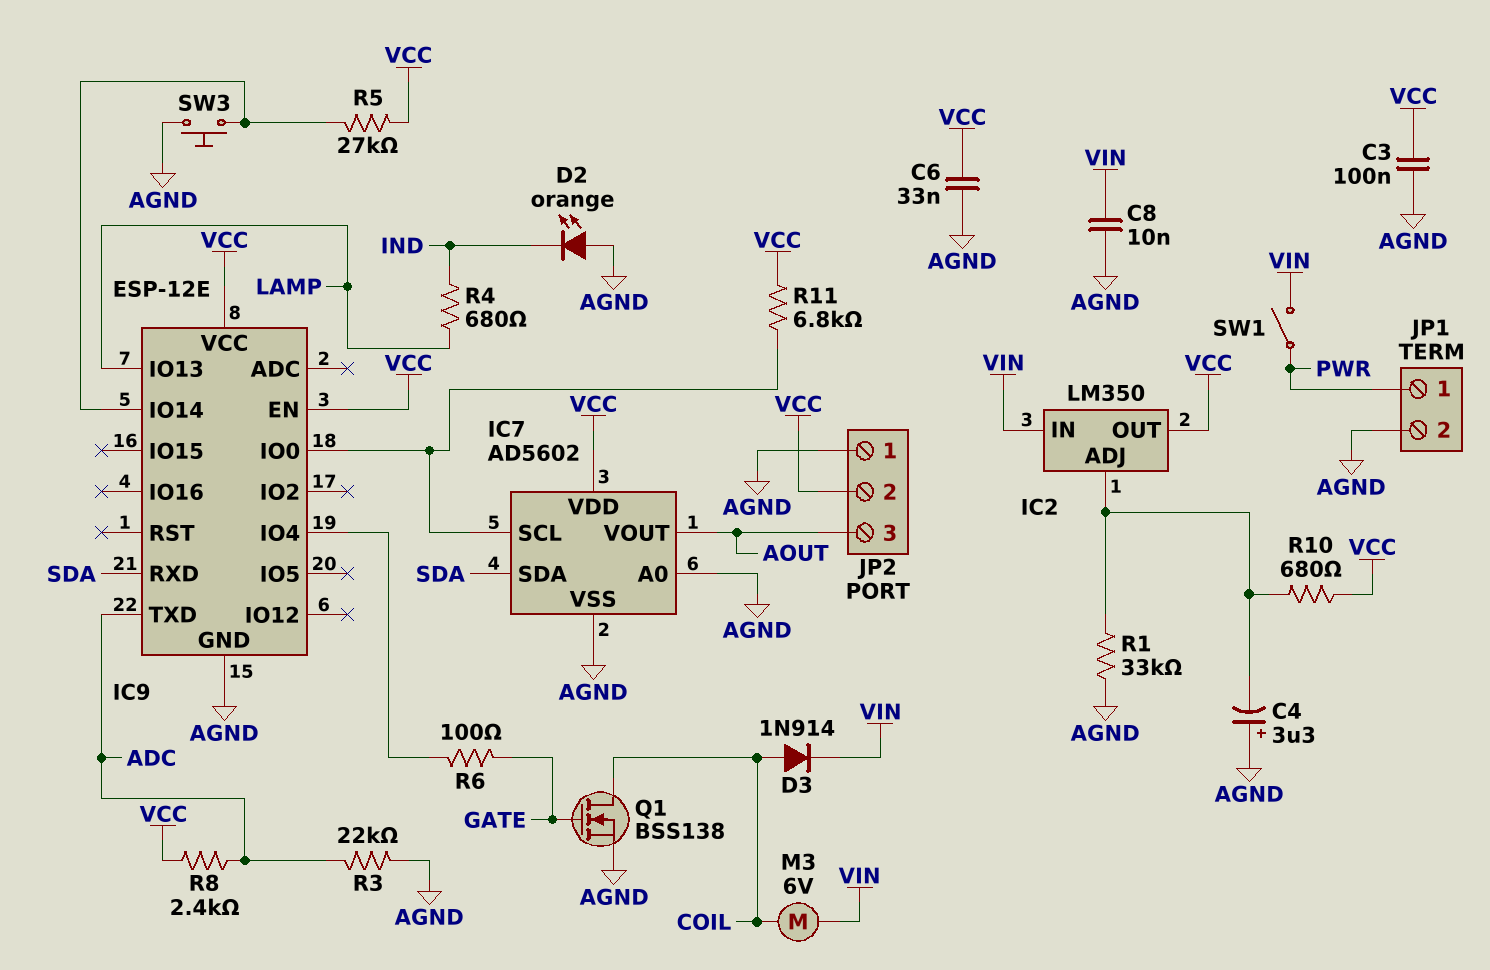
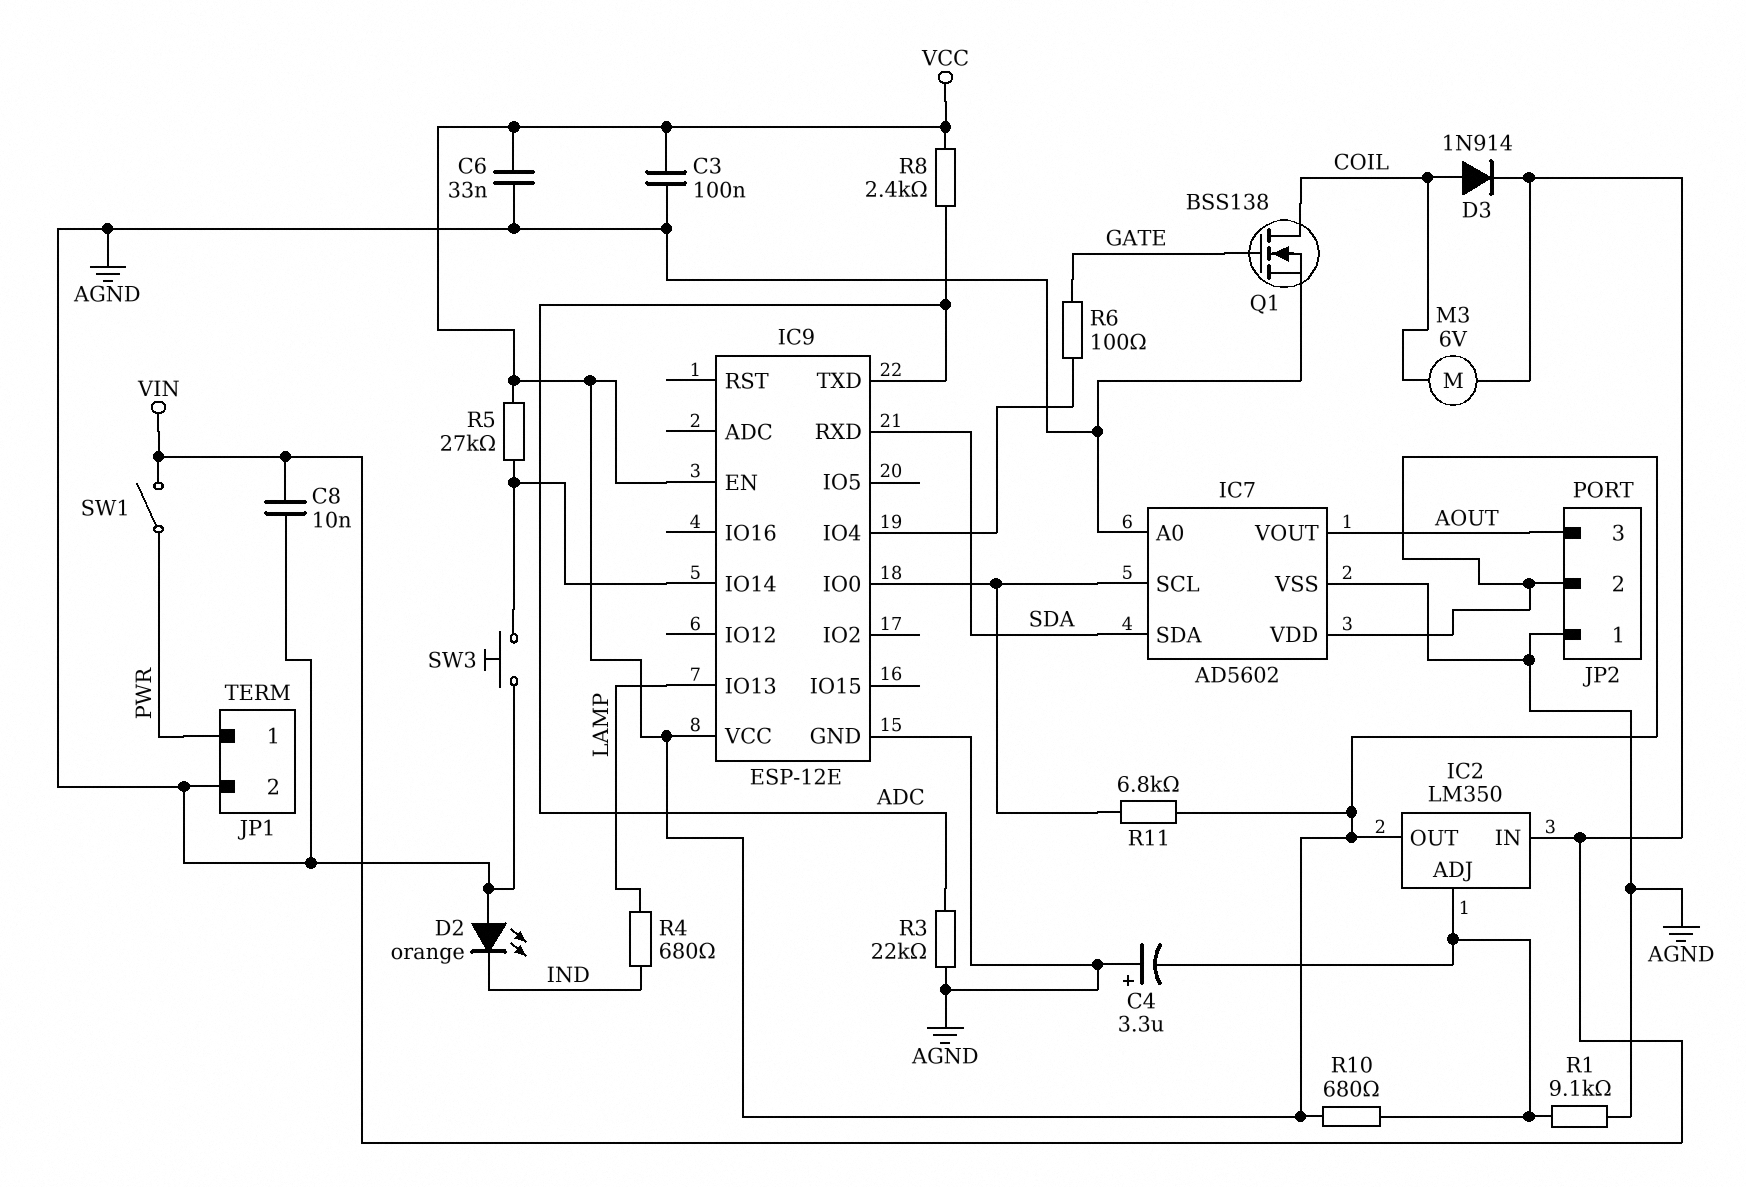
R1: 33k (AGND, IC2/ADJ) -> 9.1k (AGND, IC2/ADJ)

